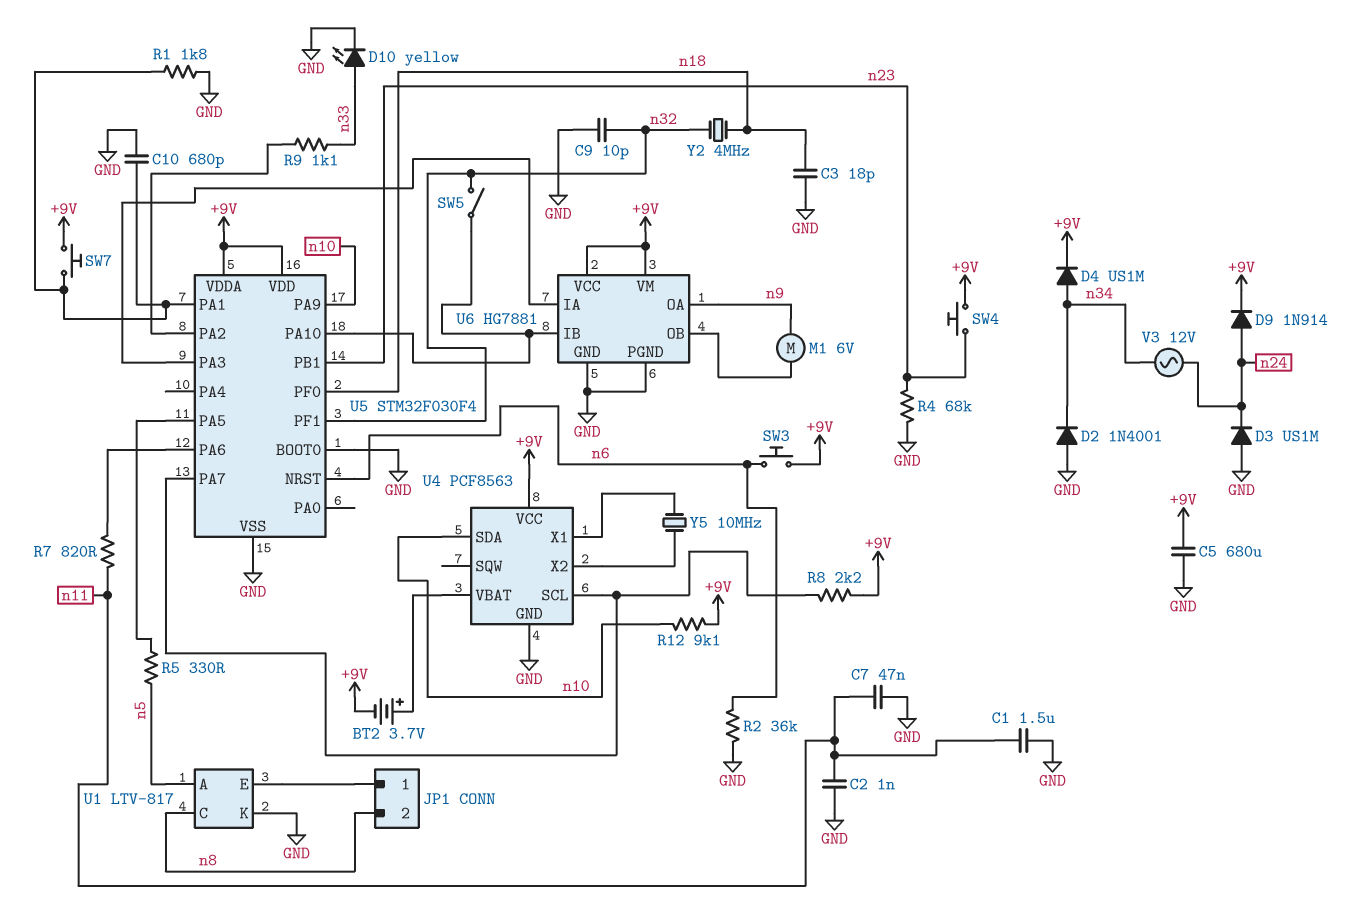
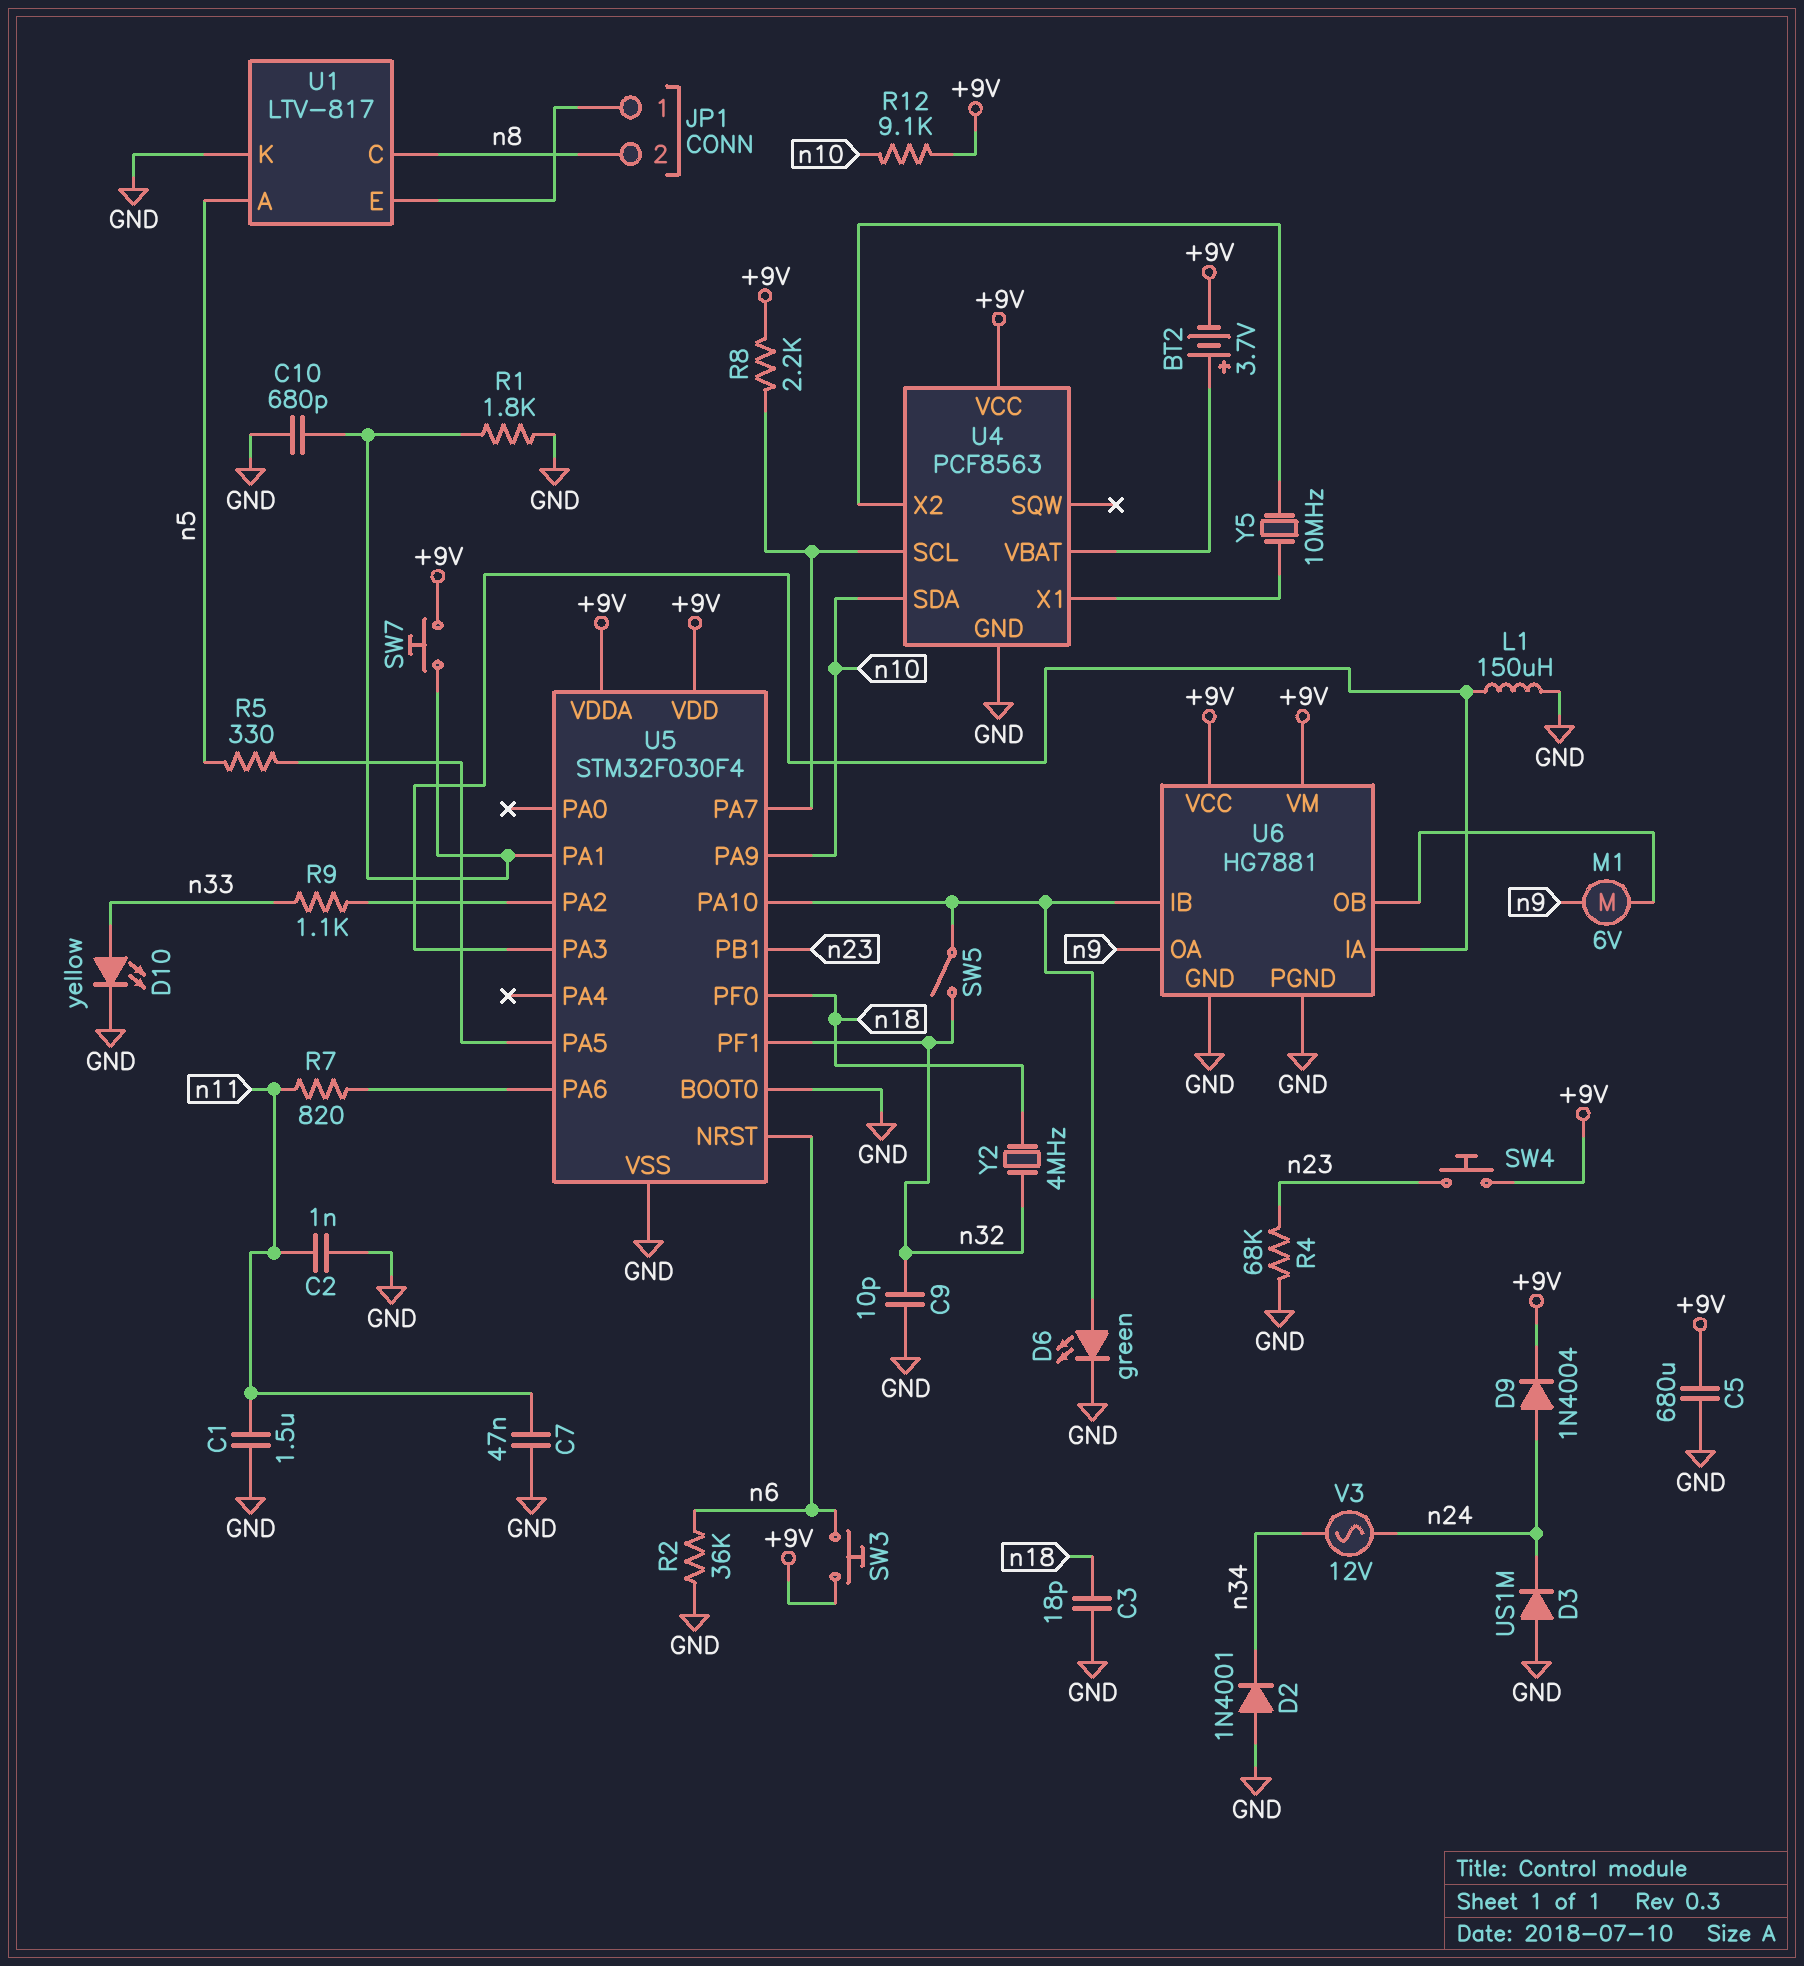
D4: diode US1M (A n34, K +9V) -> none
D6: none -> LED green (A U5/PA10, K GND)
D9: diode 1N914 (A n24, K +9V) -> diode 1N4004 (A n24, K +9V)
L1: none -> 150uH (GND, U5/PA3)

